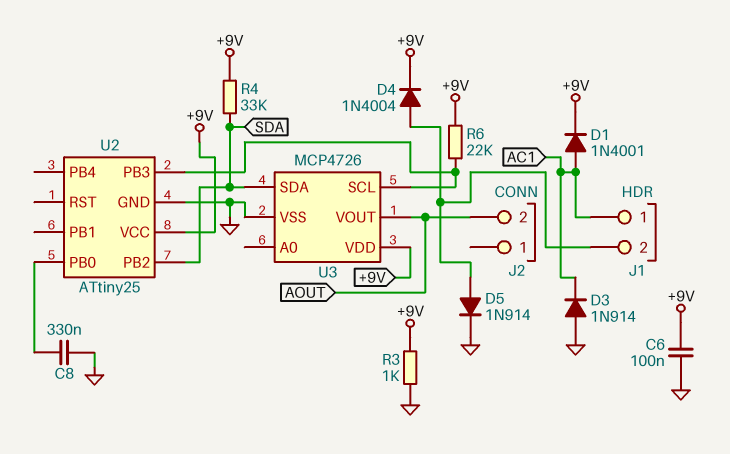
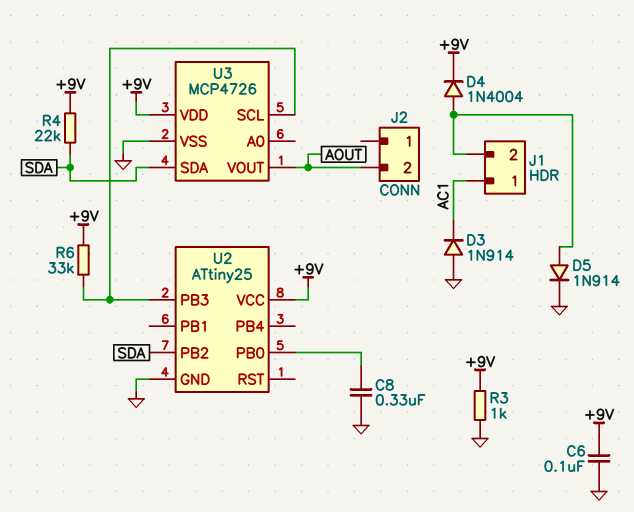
D1: diode 1N4001 (A AC1, K +9V) -> none
R4: 33k (+9V, SDA) -> 22k (+9V, SDA)
R6: 22k (+9V, U2/PB3) -> 33k (+9V, U2/PB3)

